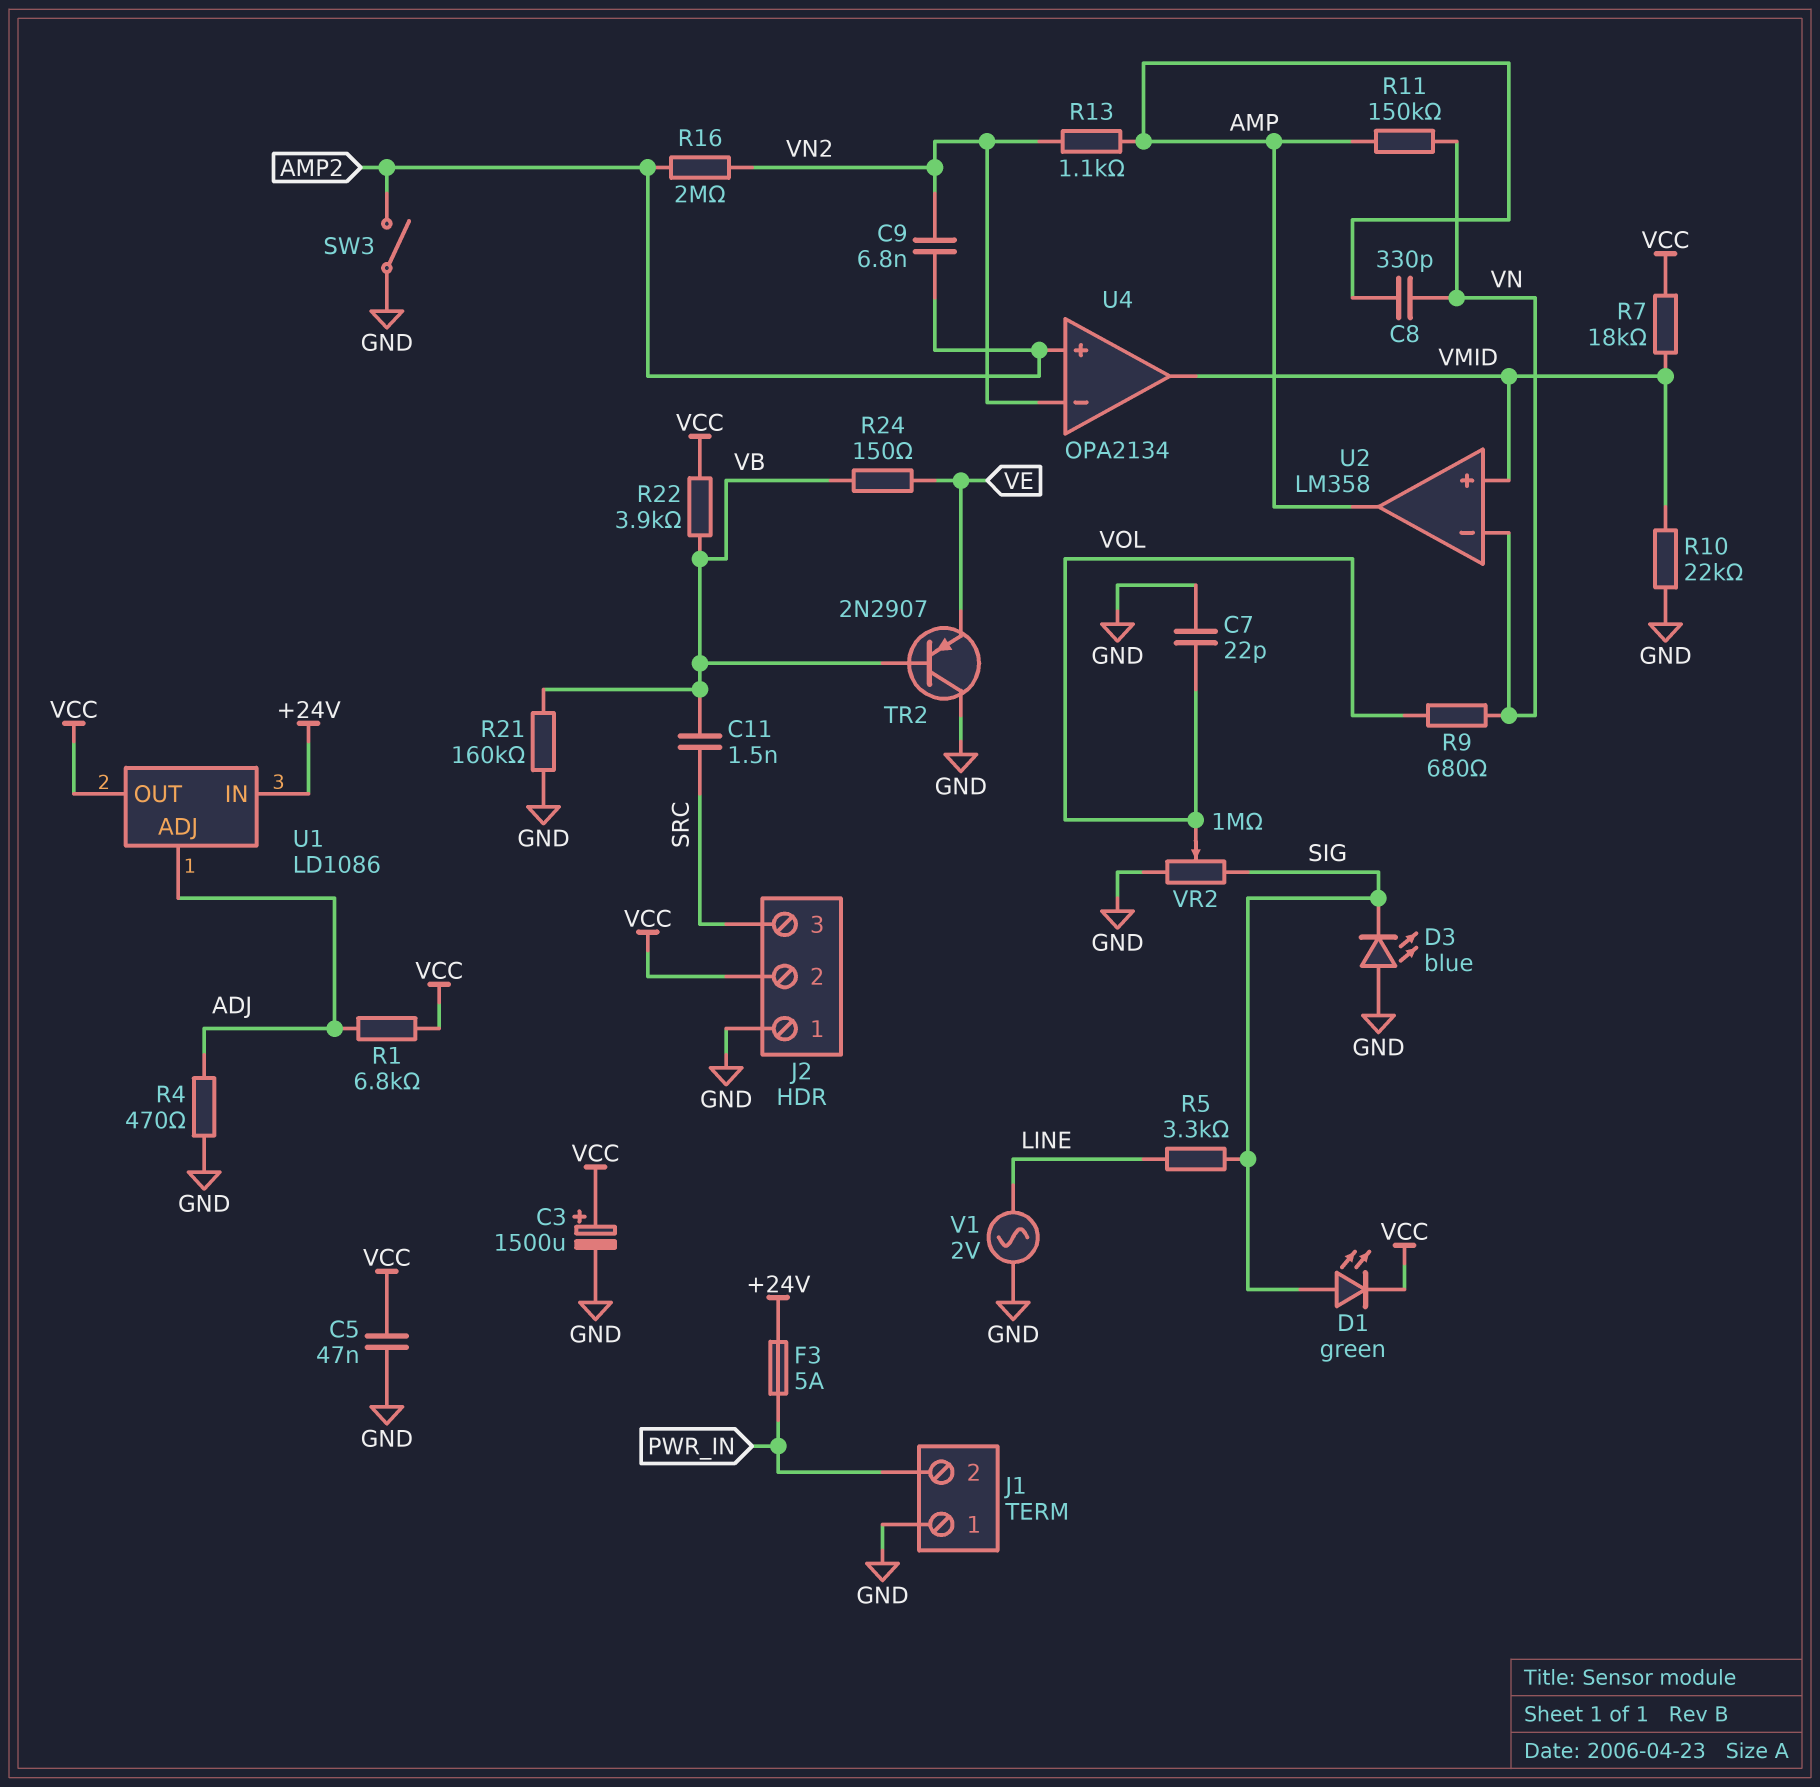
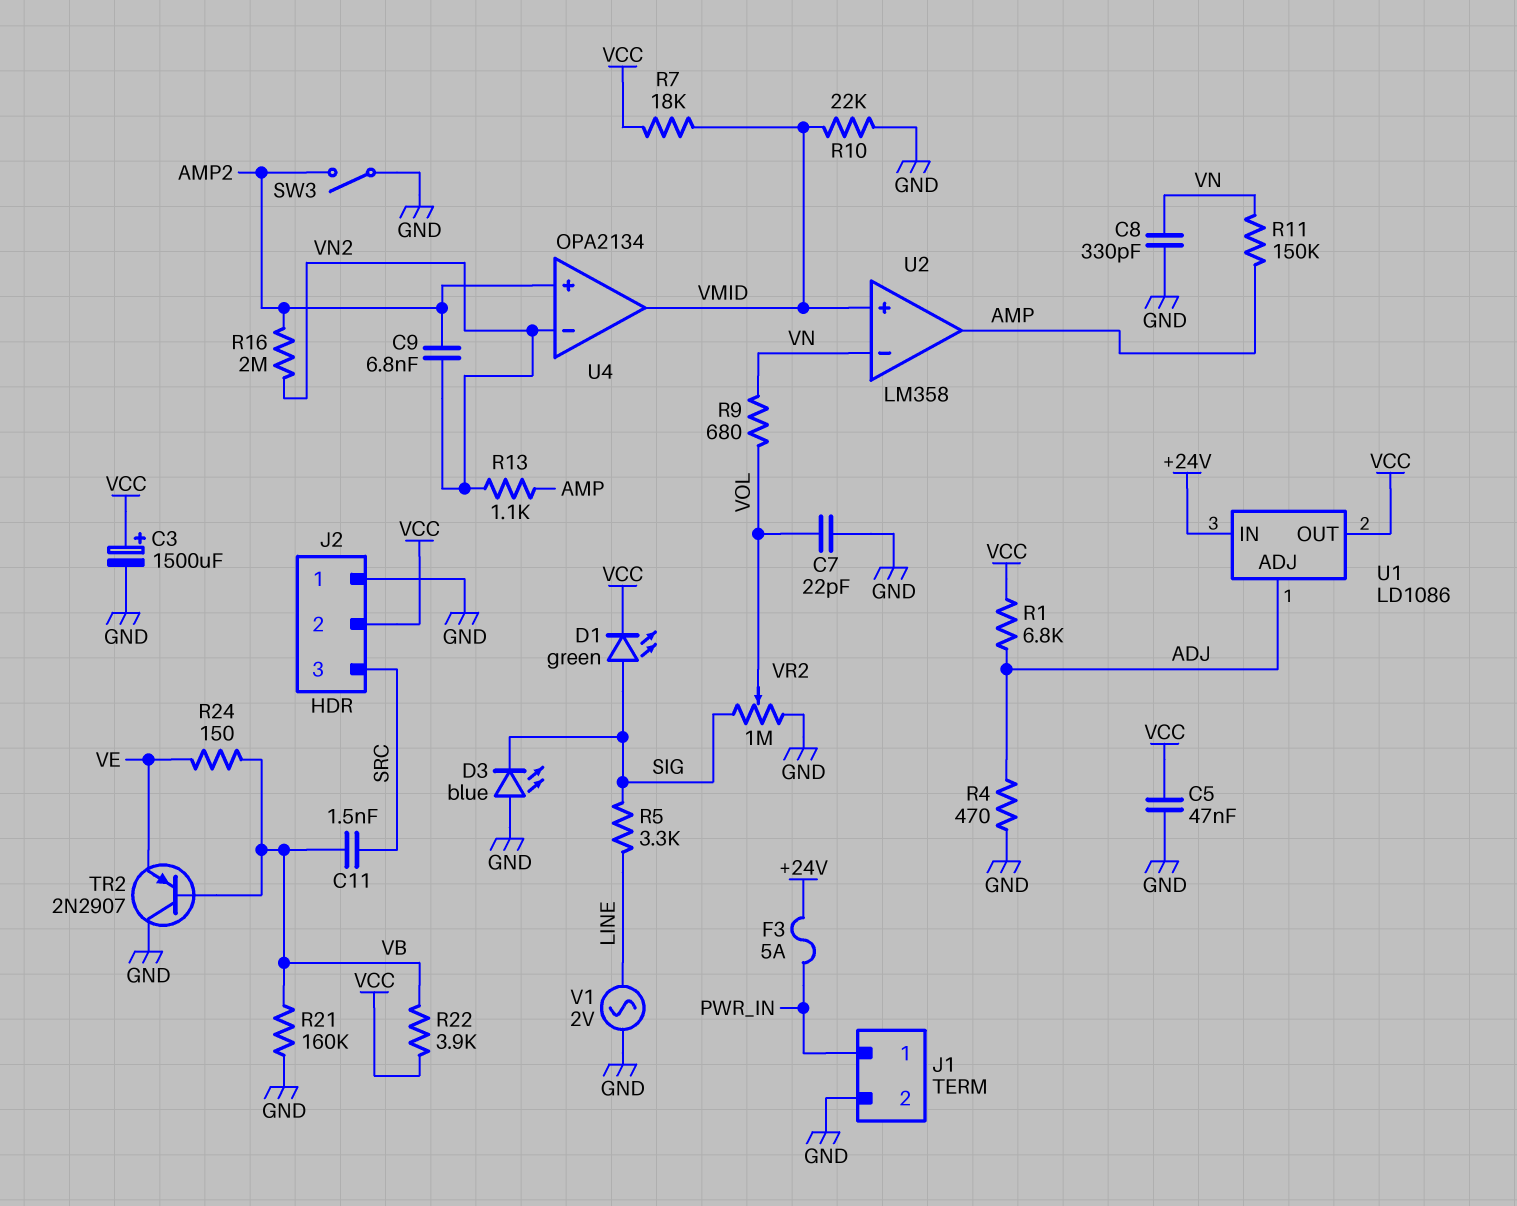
C8: 330pF (AMP, VN) -> 330pF (GND, VN)
J1 pin 1: GND -> PWR_IN
J1 pin 2: PWR_IN -> GND

